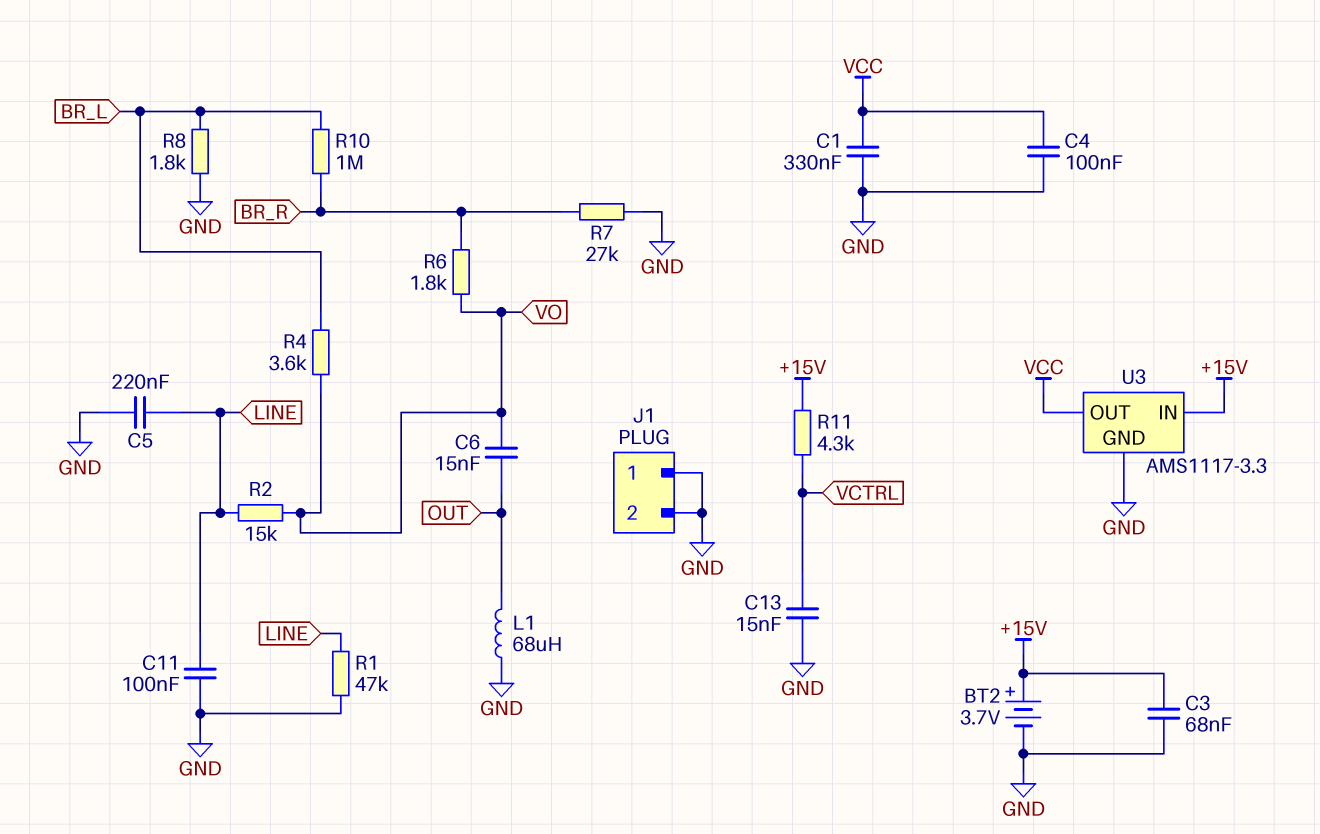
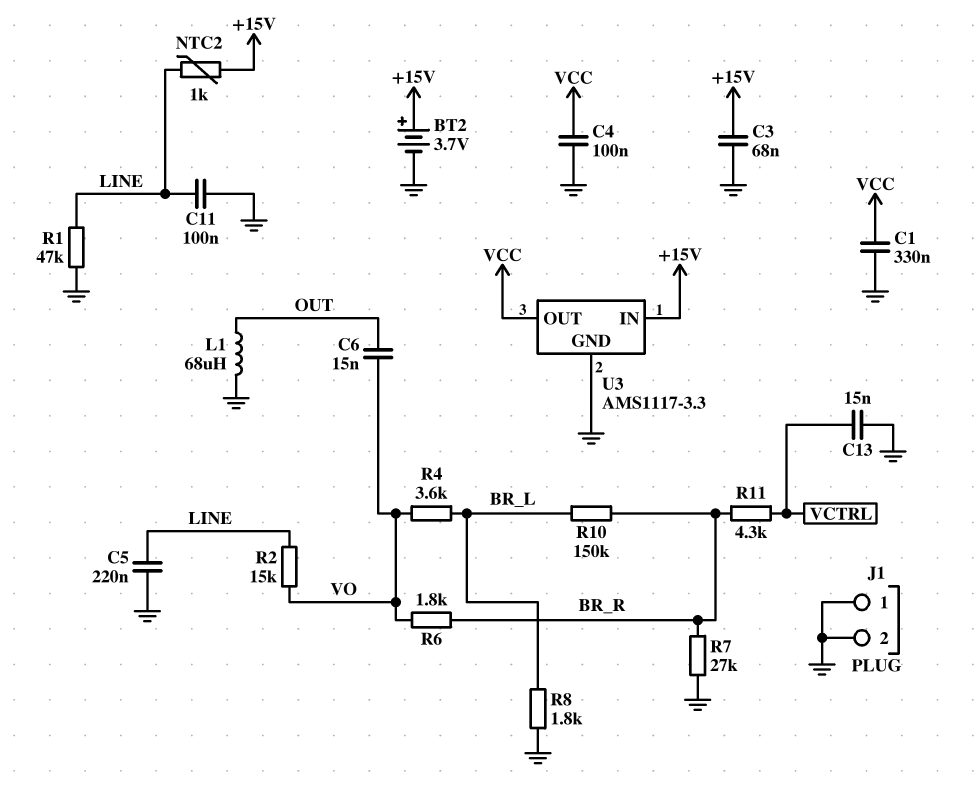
NTC2: none -> 1k (+15V, LINE)
R10: 1M (BR_L, BR_R) -> 150k (BR_L, BR_R)
R11: 4.3k (+15V, VCTRL) -> 4.3k (BR_R, VCTRL)

